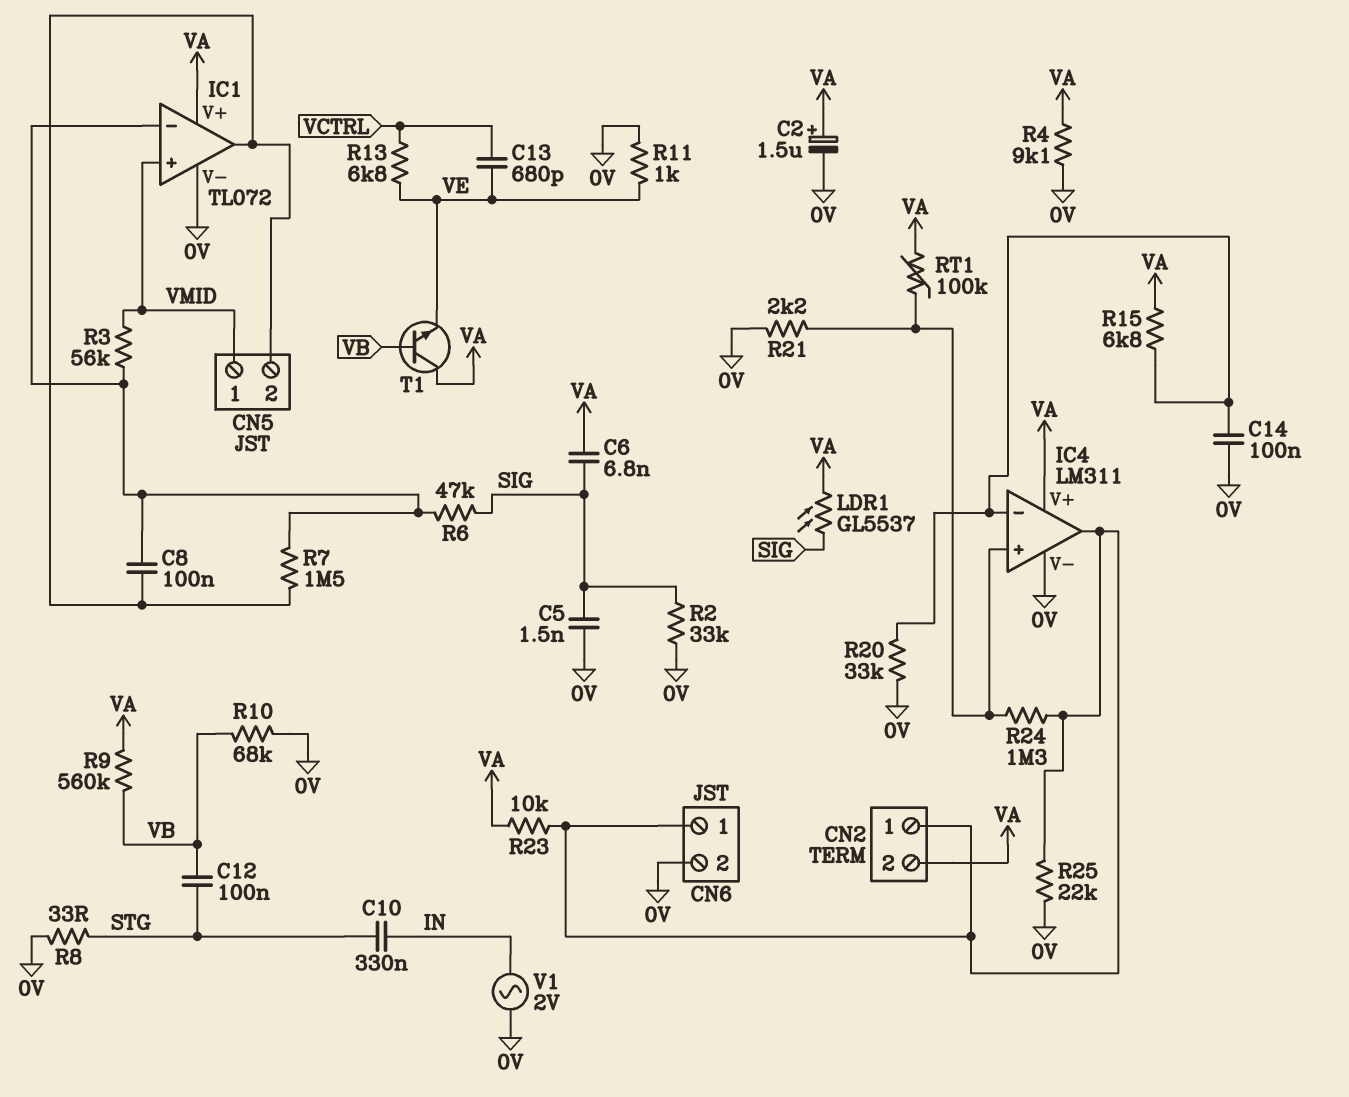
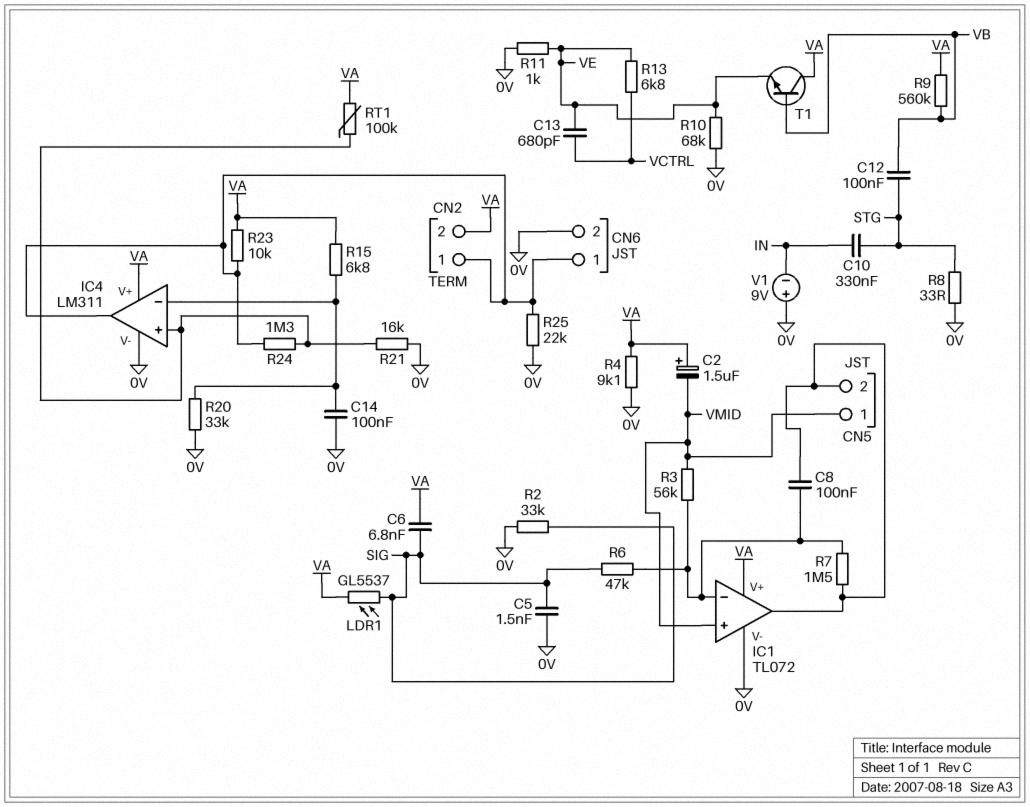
C2: 1.5uF (plus VA, minus 0V) -> 1.5uF (plus VA, minus VMID)
R10: 68k (0V, VB) -> 68k (0V, VE)
R21: 2.2k (0V, IC4/in+) -> 16k (0V, IC4/in+)
V1: AC 2V (0V, IN) -> 9V (plus 0V, minus IN)

